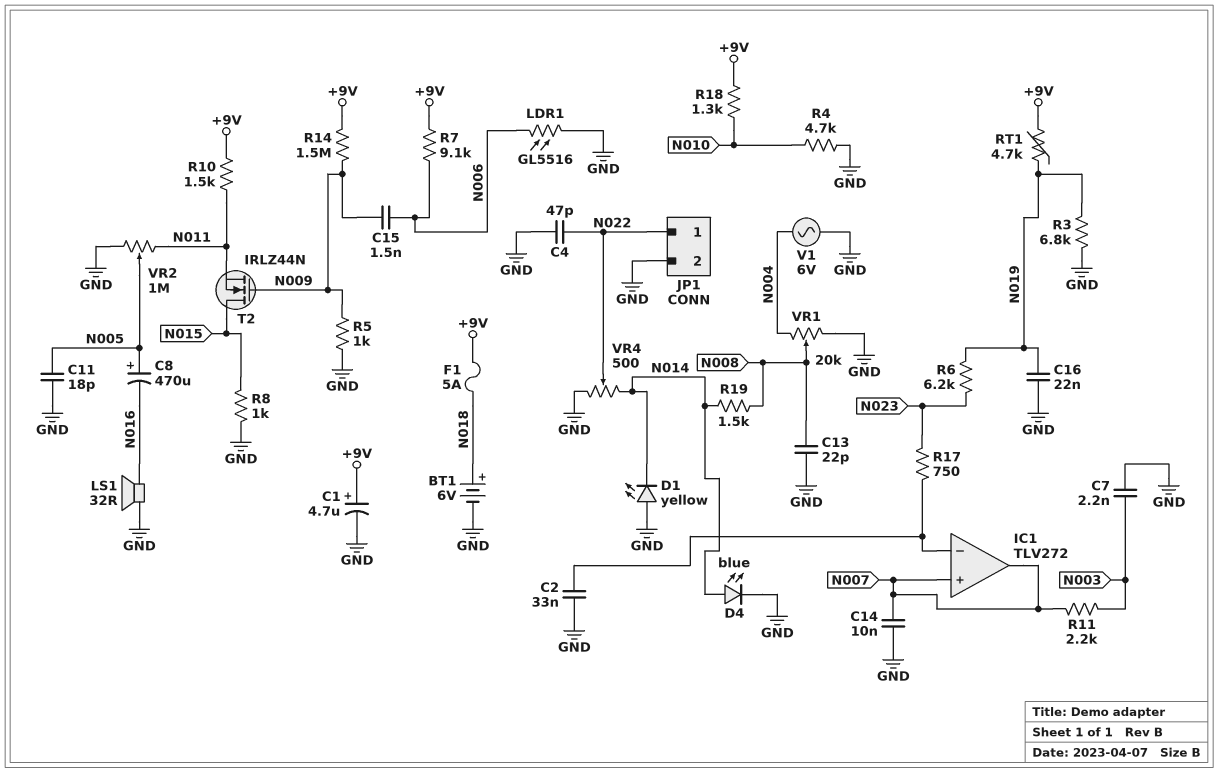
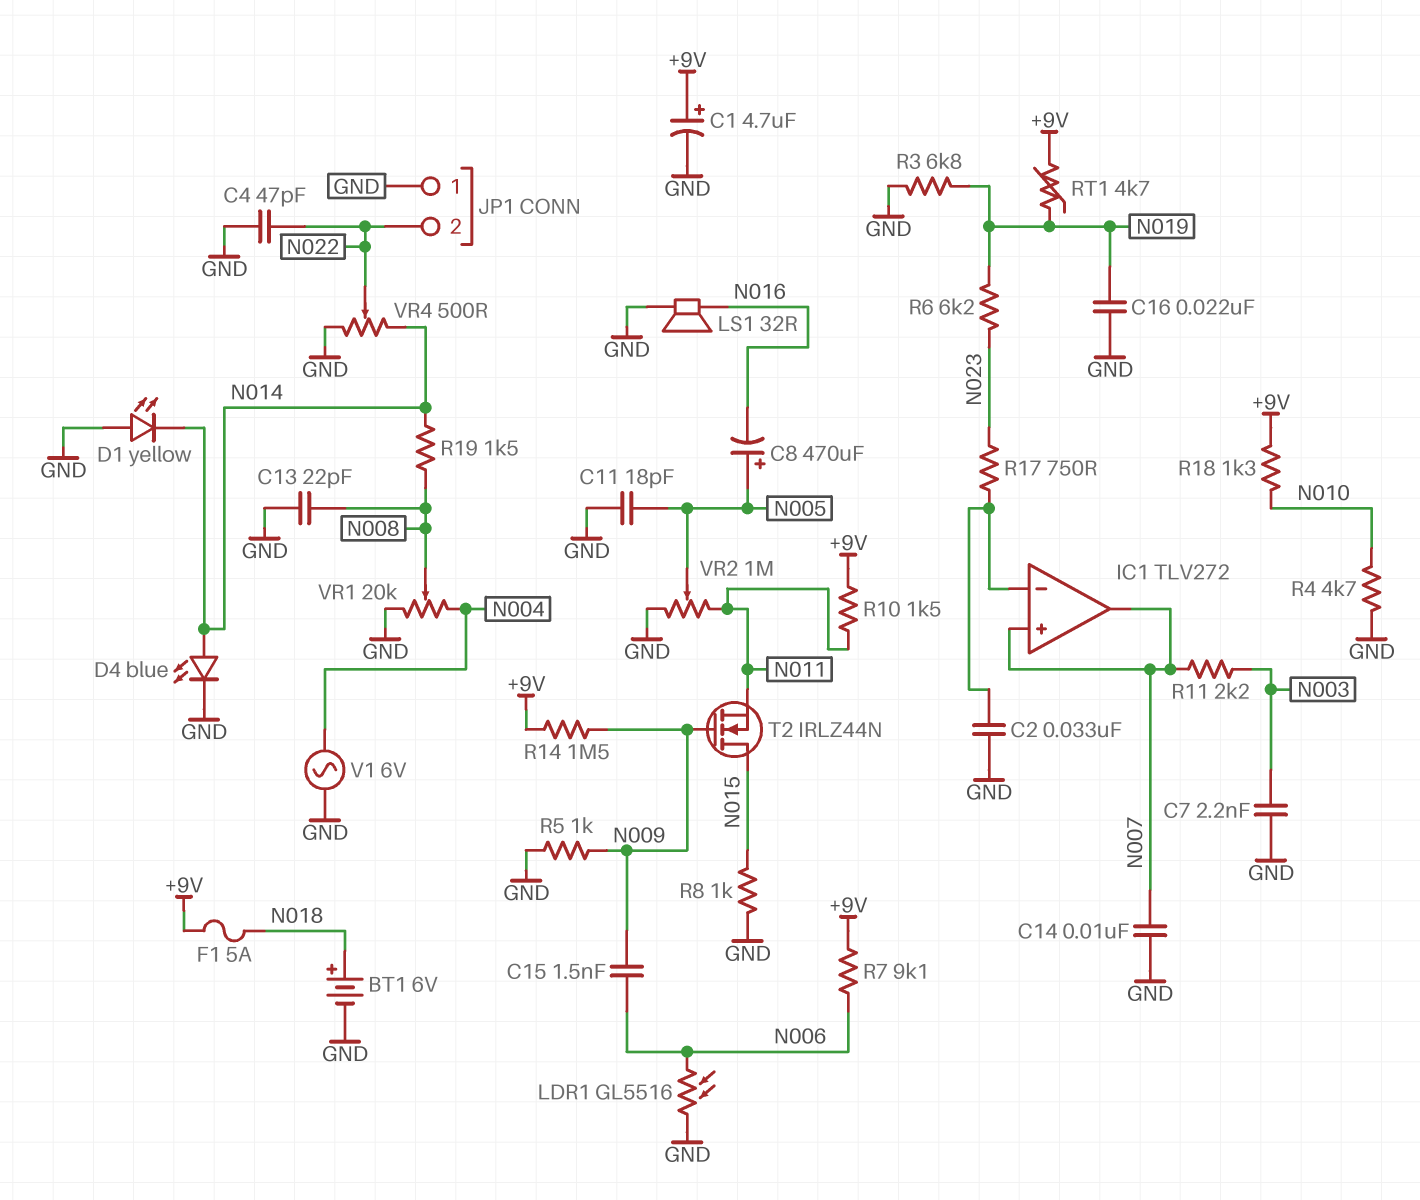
JP1 pin 1: N022 -> GND
JP1 pin 2: GND -> N022

